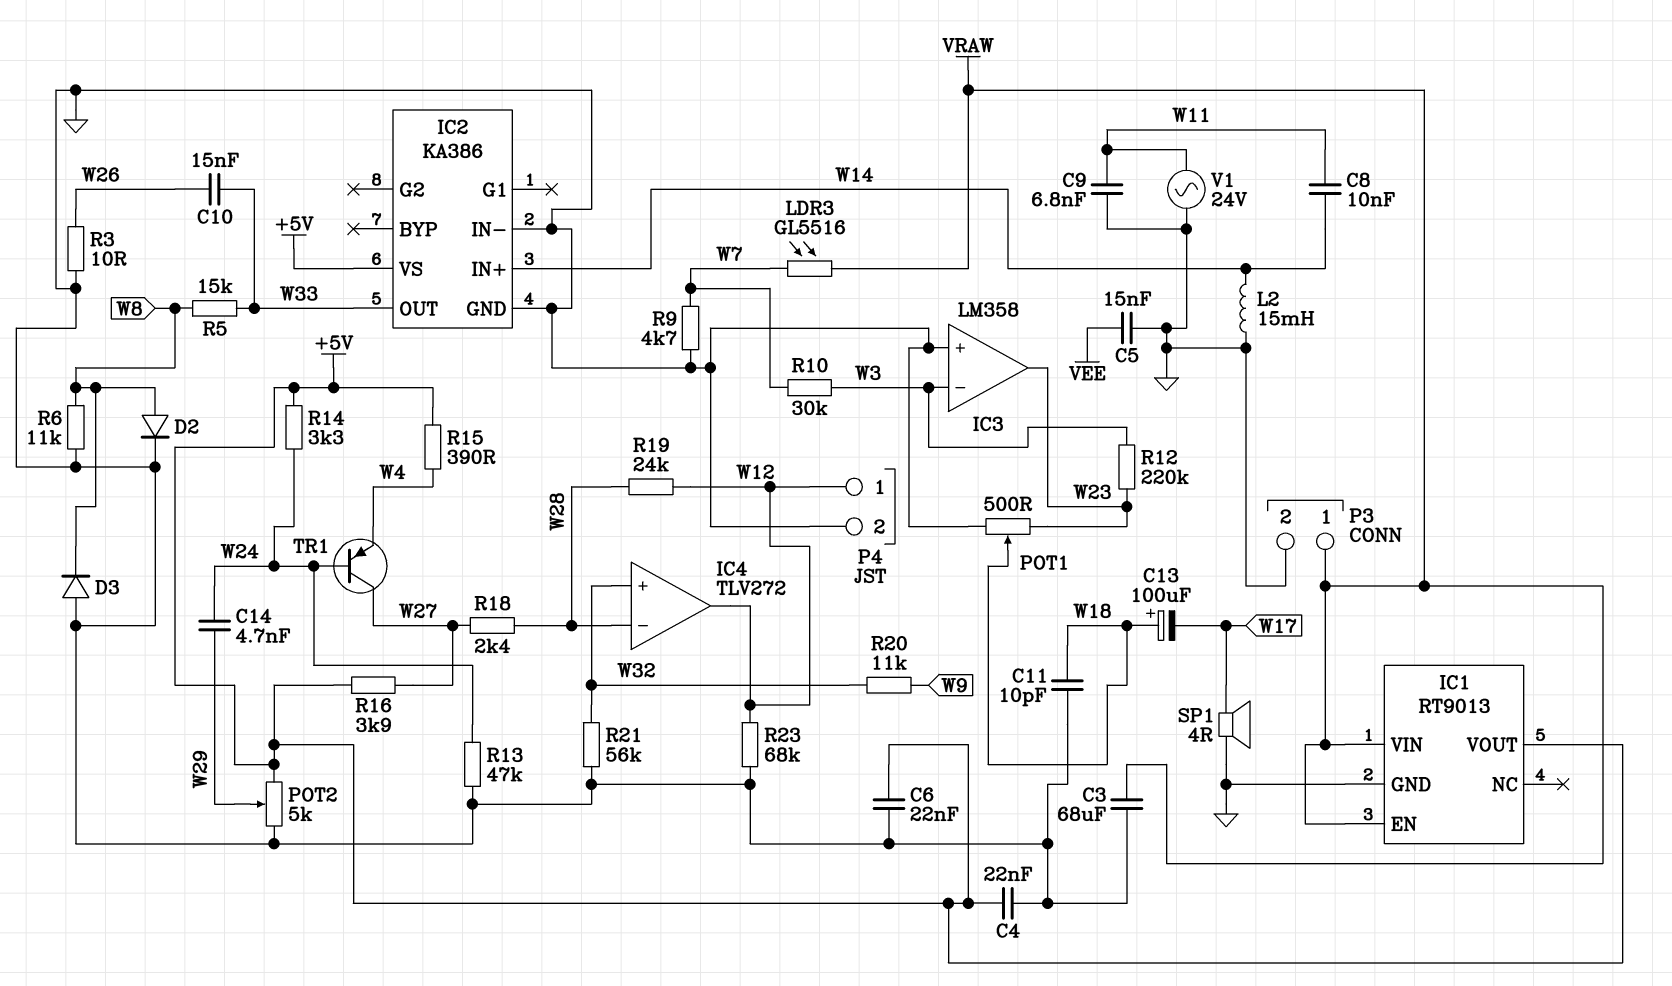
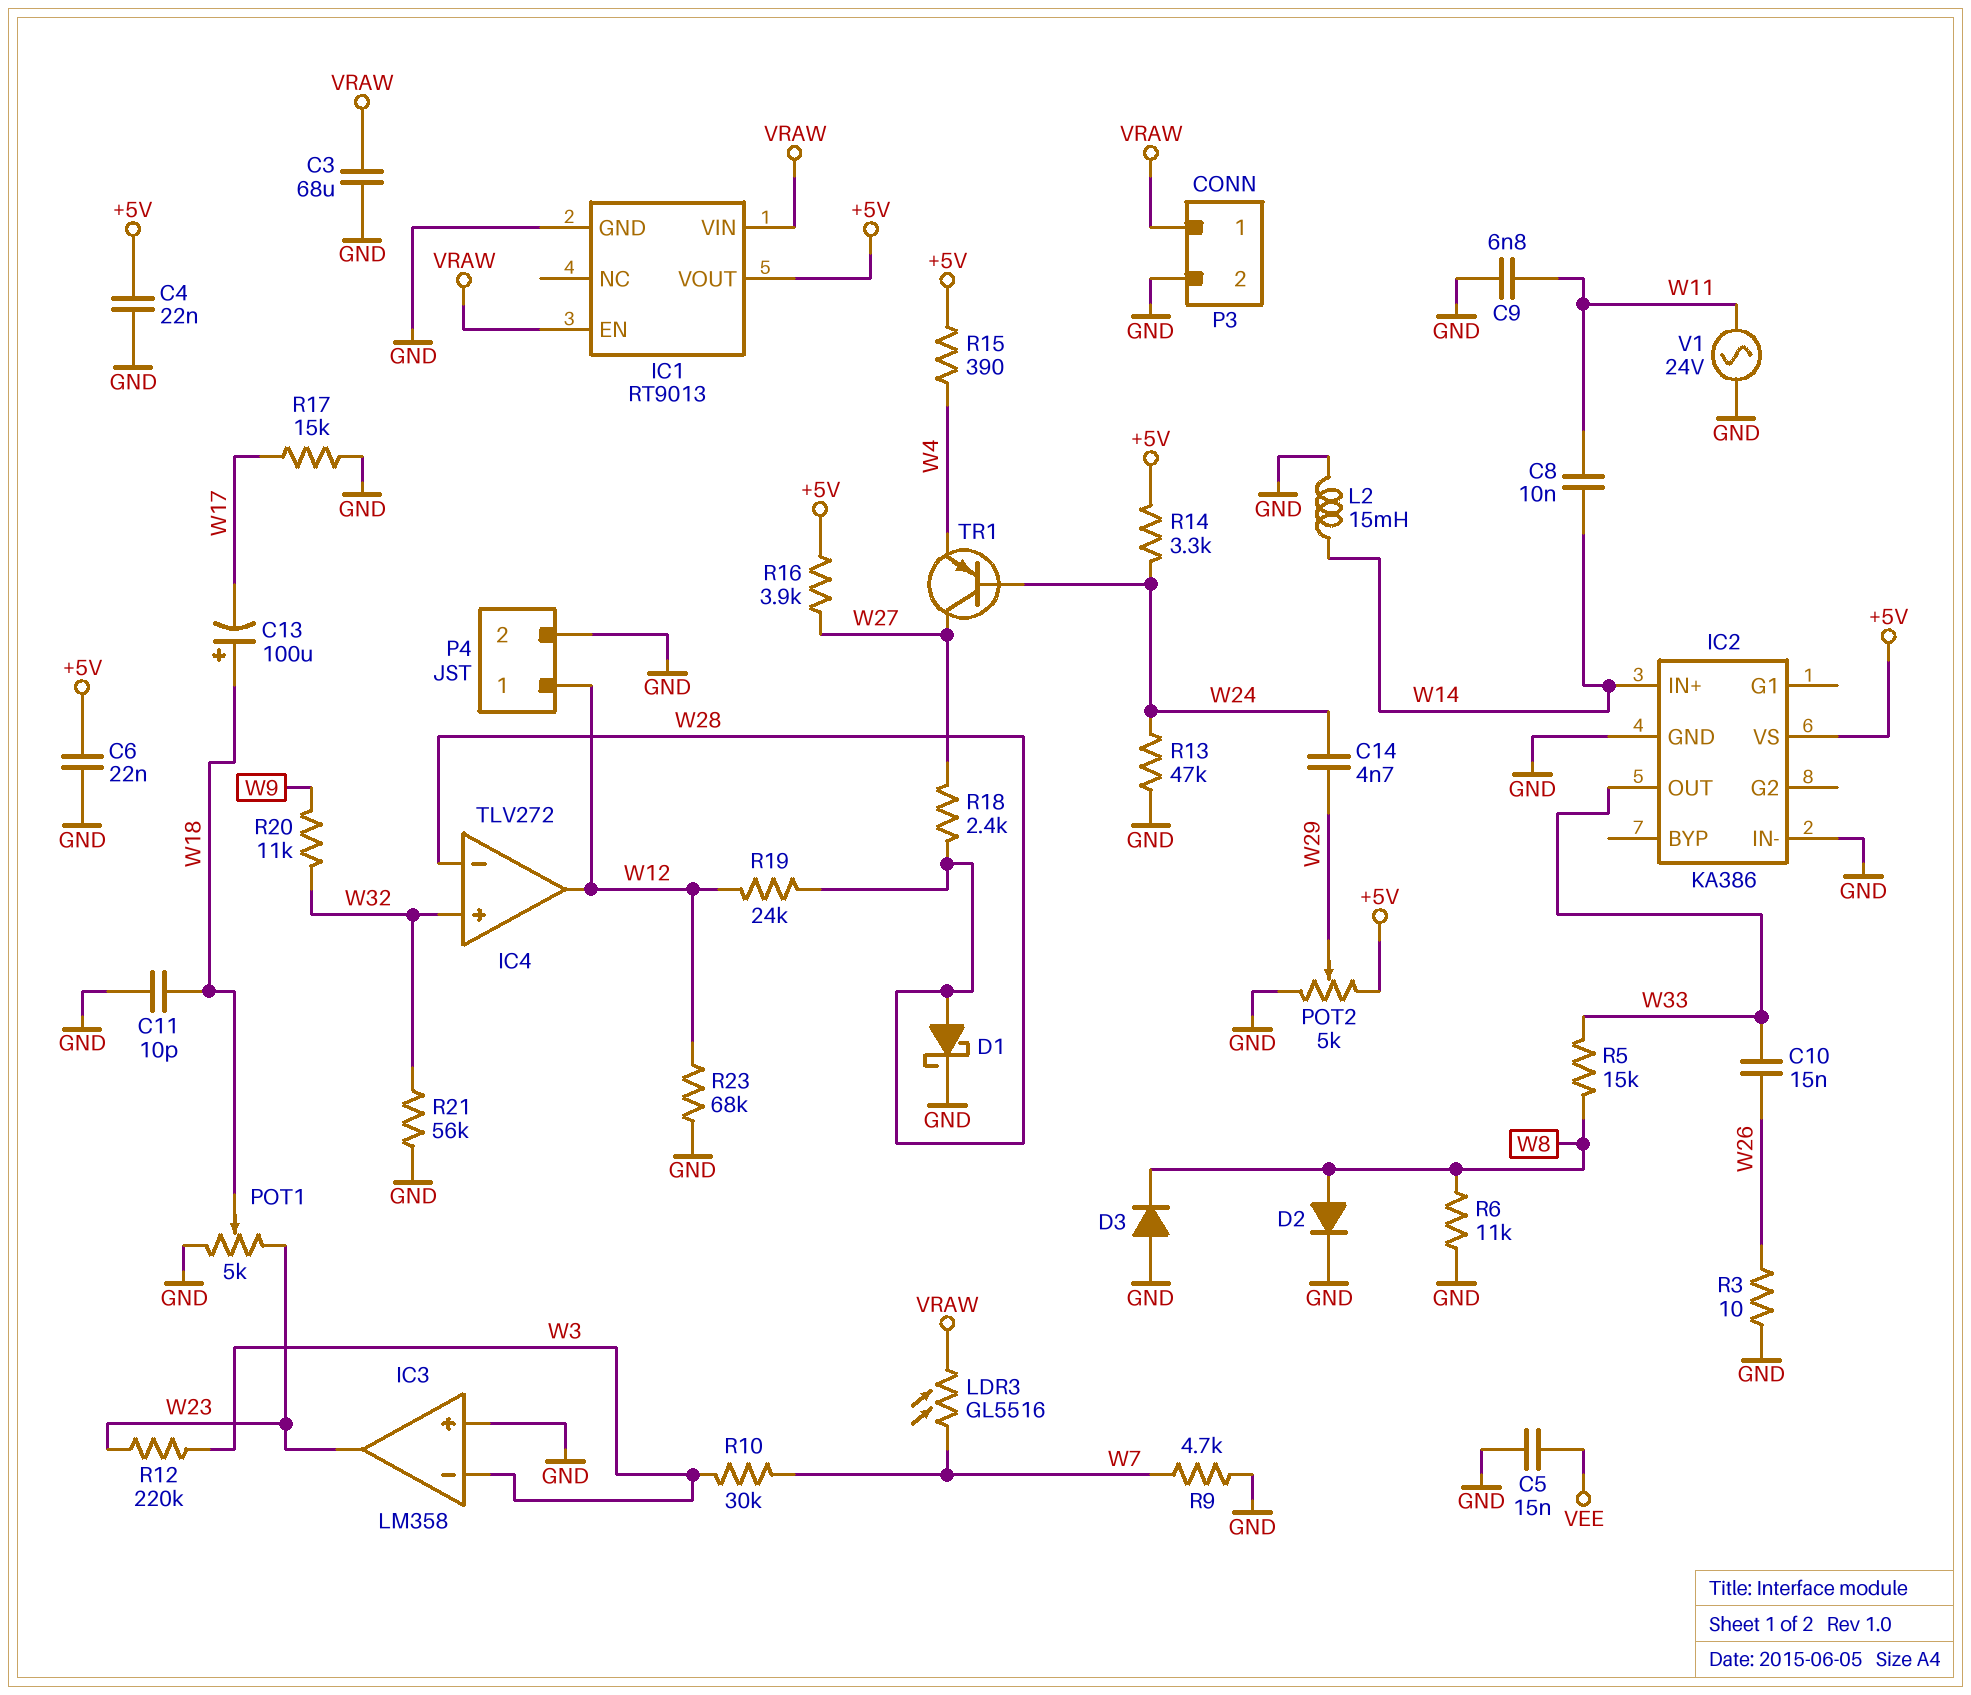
D1: none -> schottky (A W28, K GND)
POT1: 500 (GND, W23, wiper W18) -> 5k (GND, W23, wiper W18)
R17: none -> 15k (GND, W17)
SP1: speaker 4R (GND, W17) -> none

